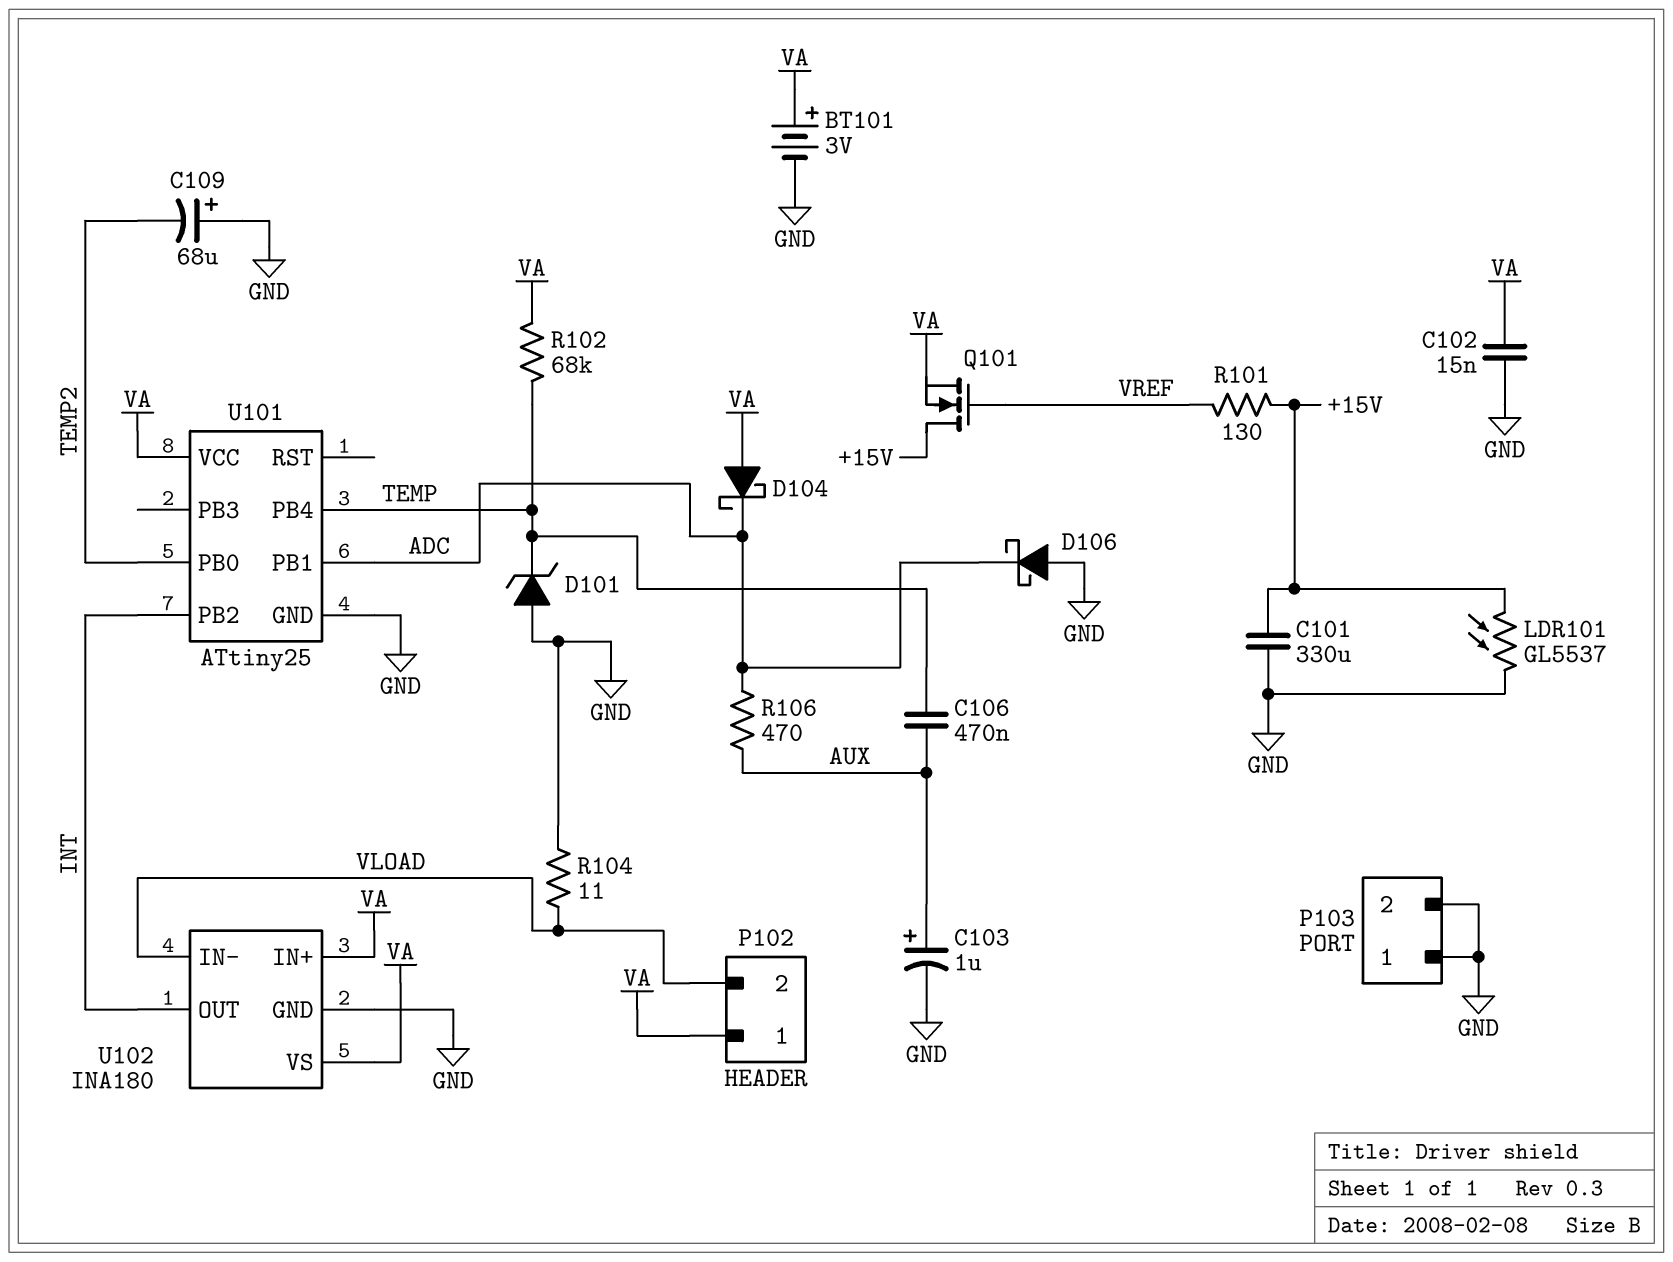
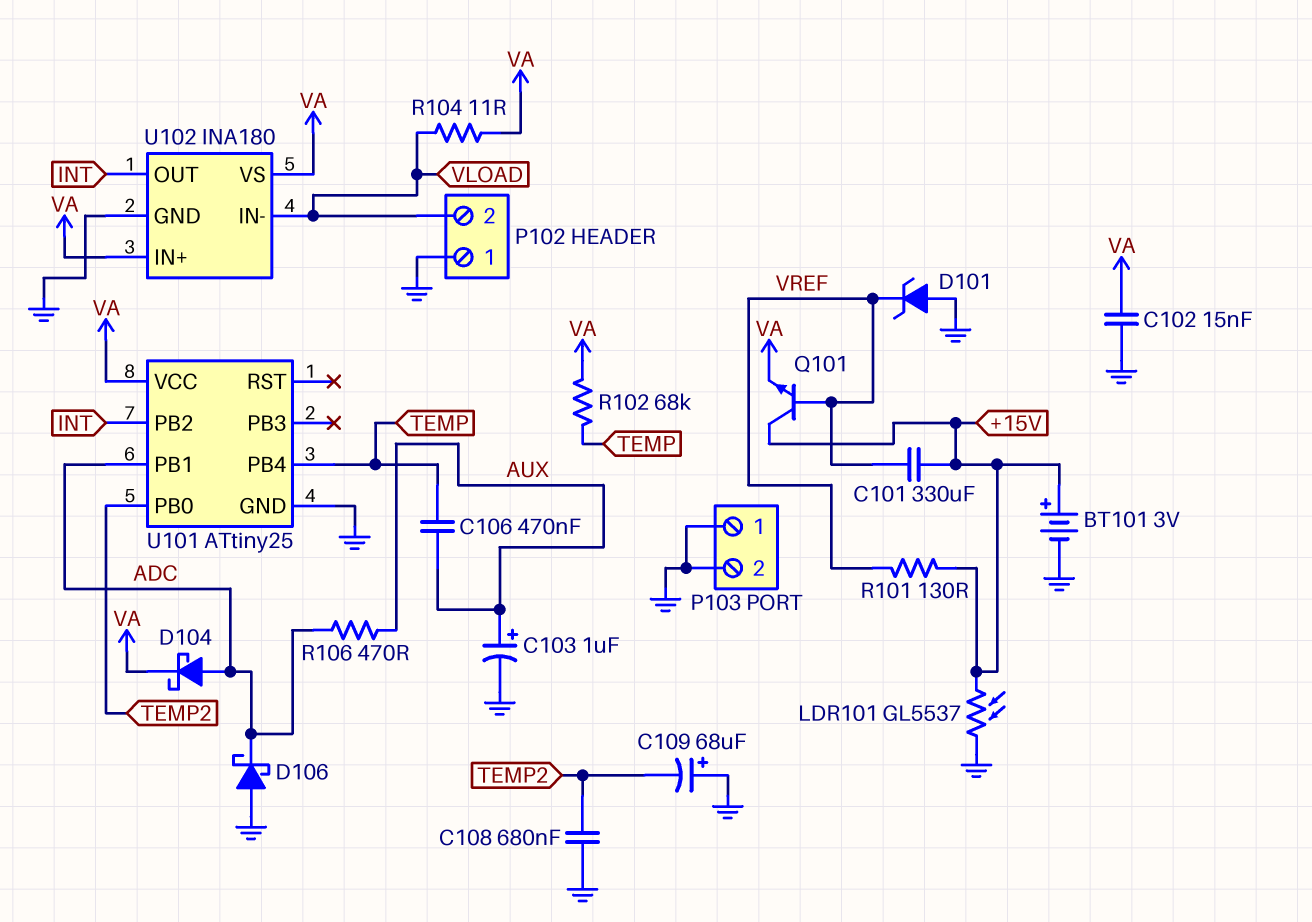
BT101: 3V (plus VA, minus GND) -> 3V (plus +15V, minus GND)
C101: 330uF (+15V, GND) -> 330uF (+15V, VREF)
C108: none -> 680nF (GND, TEMP2)
D101: zener (A GND, K TEMP) -> zener (A GND, K VREF)
D104: schottky (A VA, K ADC) -> schottky (A ADC, K VA)
P102 pin 1: VA -> GND
Q101: NMOS (G VREF, D +15V, S VA) -> NPN (B VREF, C +15V, E VA)
R104: 11 (GND, VLOAD) -> 11 (VA, VLOAD)

